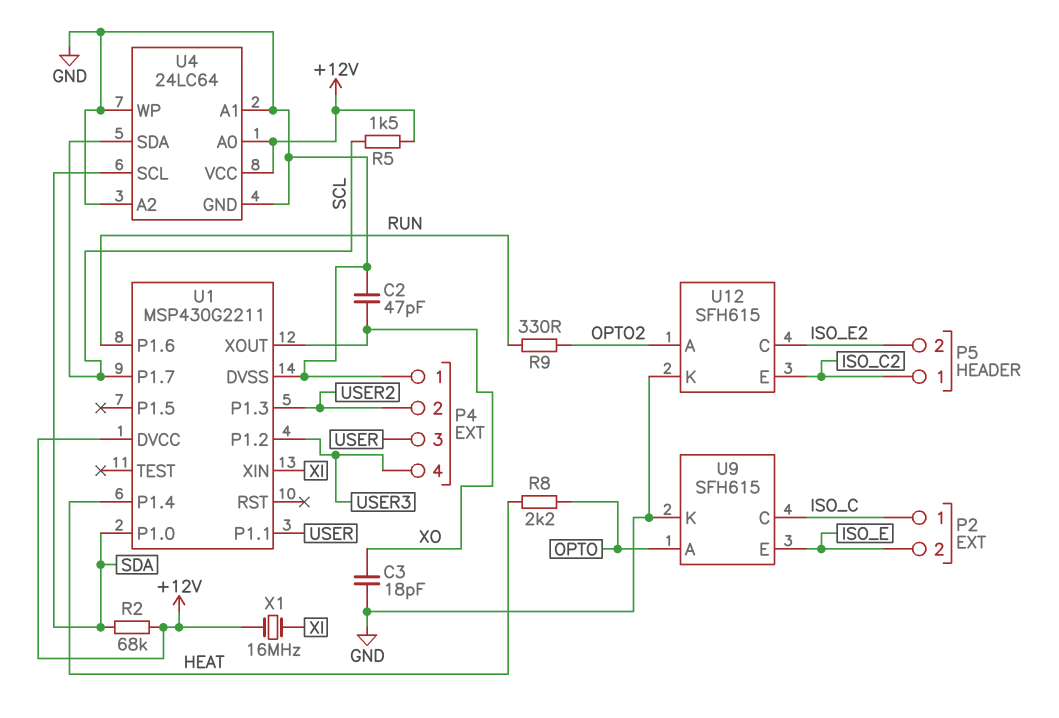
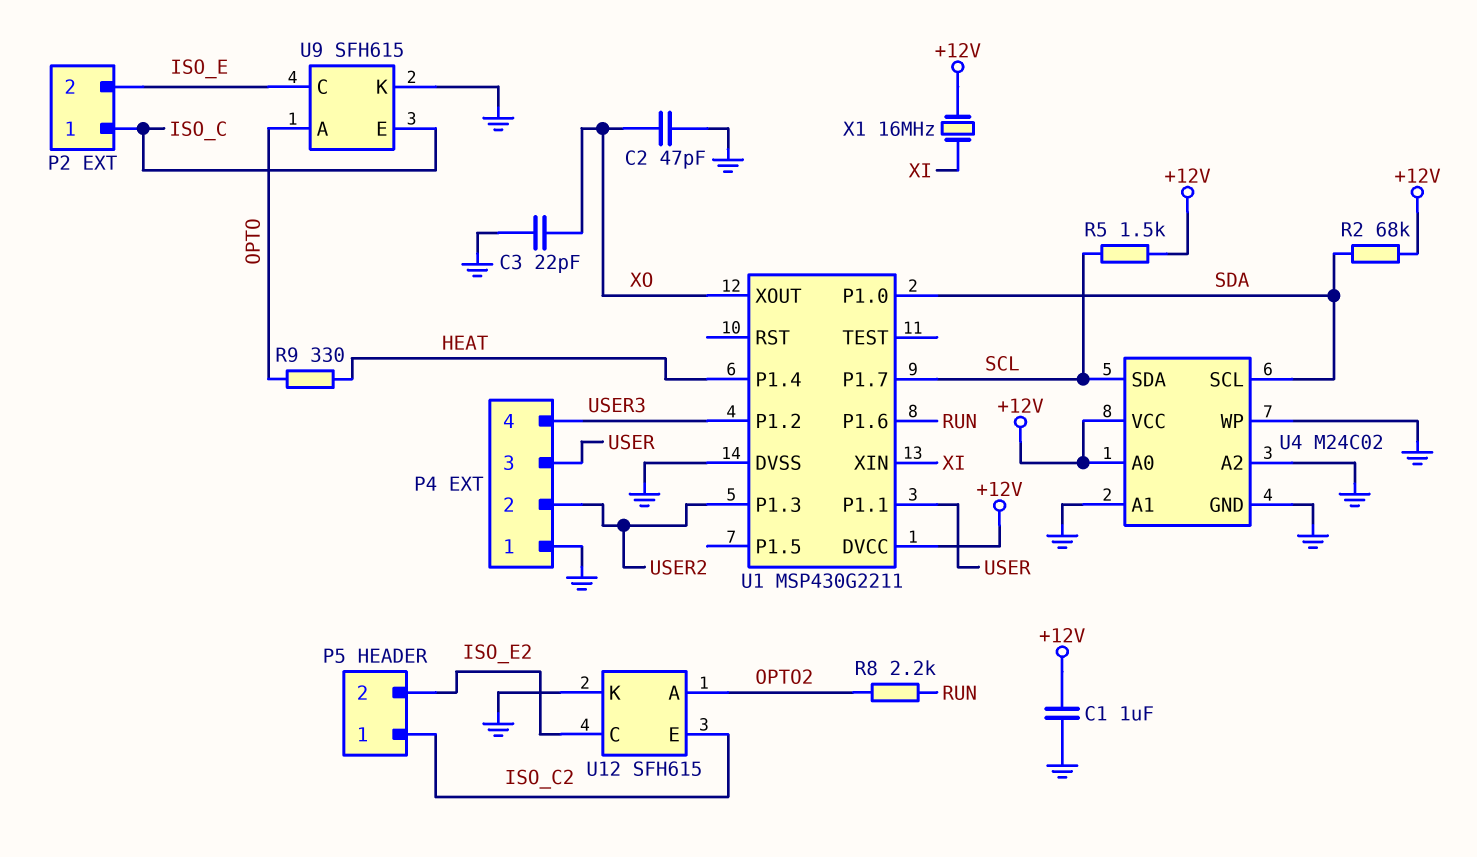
C1: none -> 1uF (+12V, GND)
C3: 18pF (GND, XO) -> 22pF (GND, XO)
R8: 2.2k (HEAT, OPTO) -> 2.2k (OPTO2, RUN)
R9: 330 (OPTO2, RUN) -> 330 (HEAT, OPTO)
U4: 24LC64 -> M24C02
U9 pin C: ISO_C -> ISO_E
U9 pin E: ISO_E -> ISO_C

